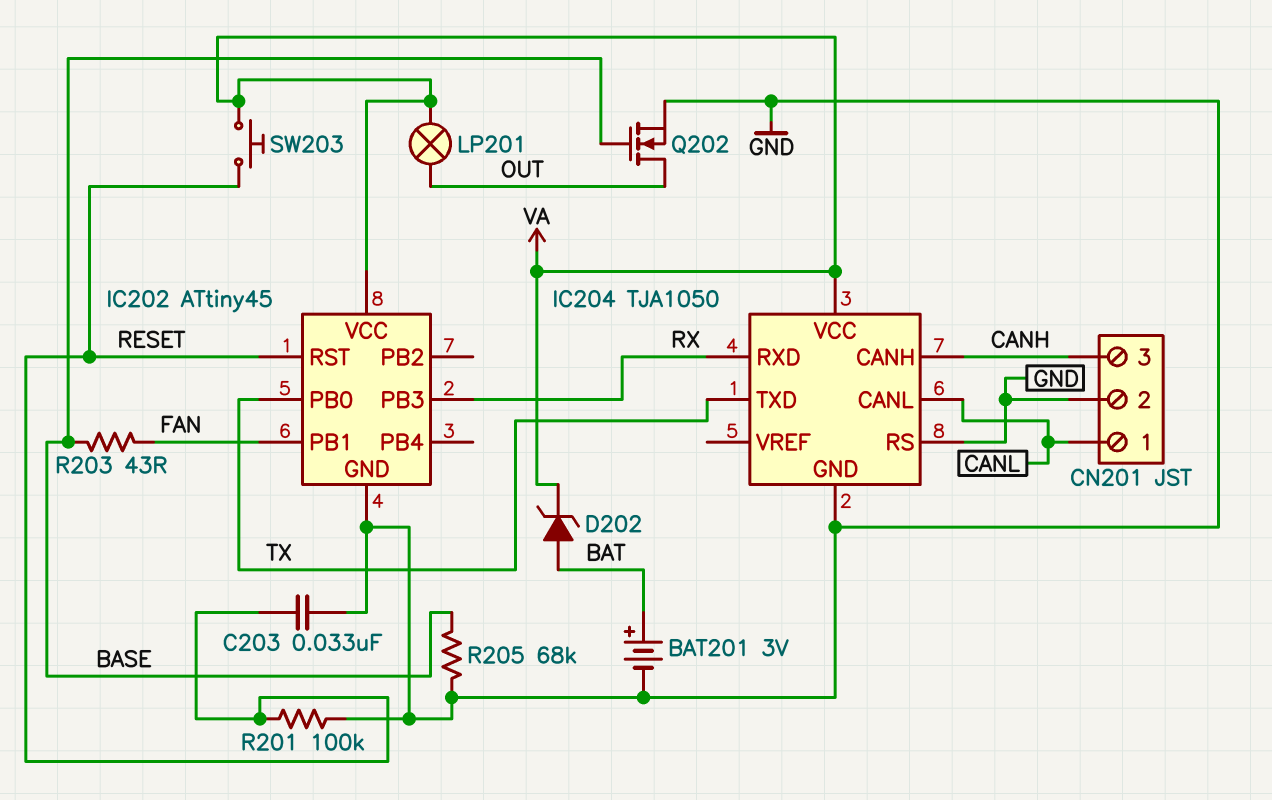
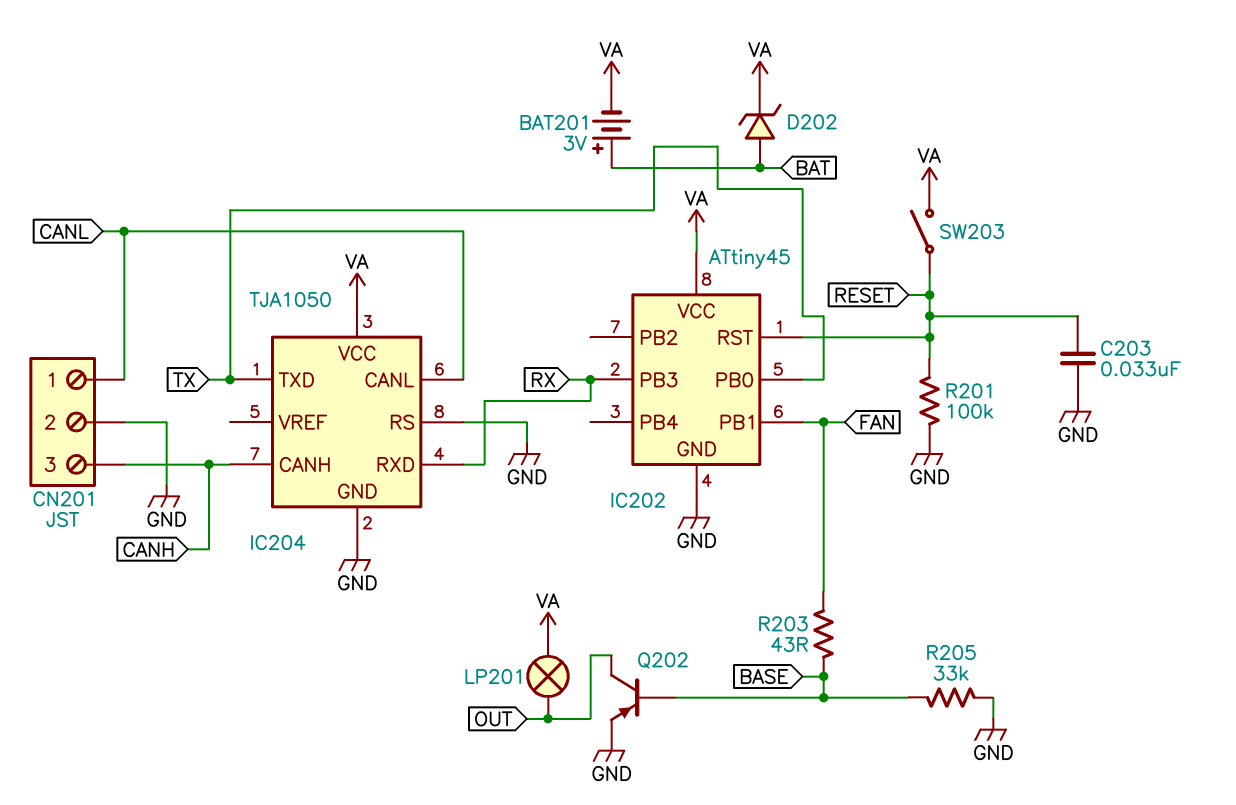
BAT201: 3V (plus BAT, minus GND) -> 3V (plus BAT, minus VA)
Q202: NMOS (G BASE, D OUT, S GND) -> PNP (B BASE, C OUT, E GND)
R205: 68k (BASE, GND) -> 33k (BASE, GND)
SW203: button (RESET, VA) -> switch (RESET, VA)

